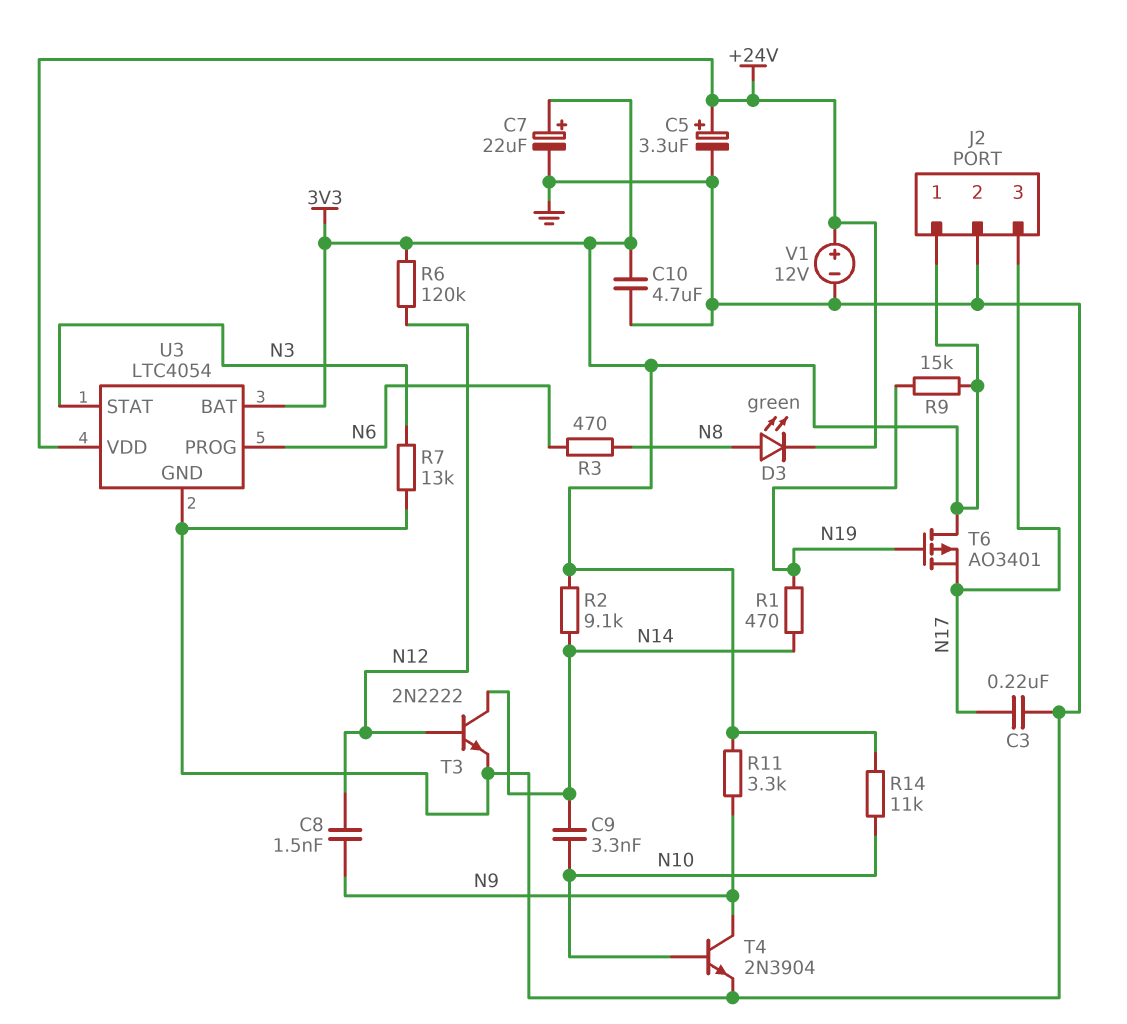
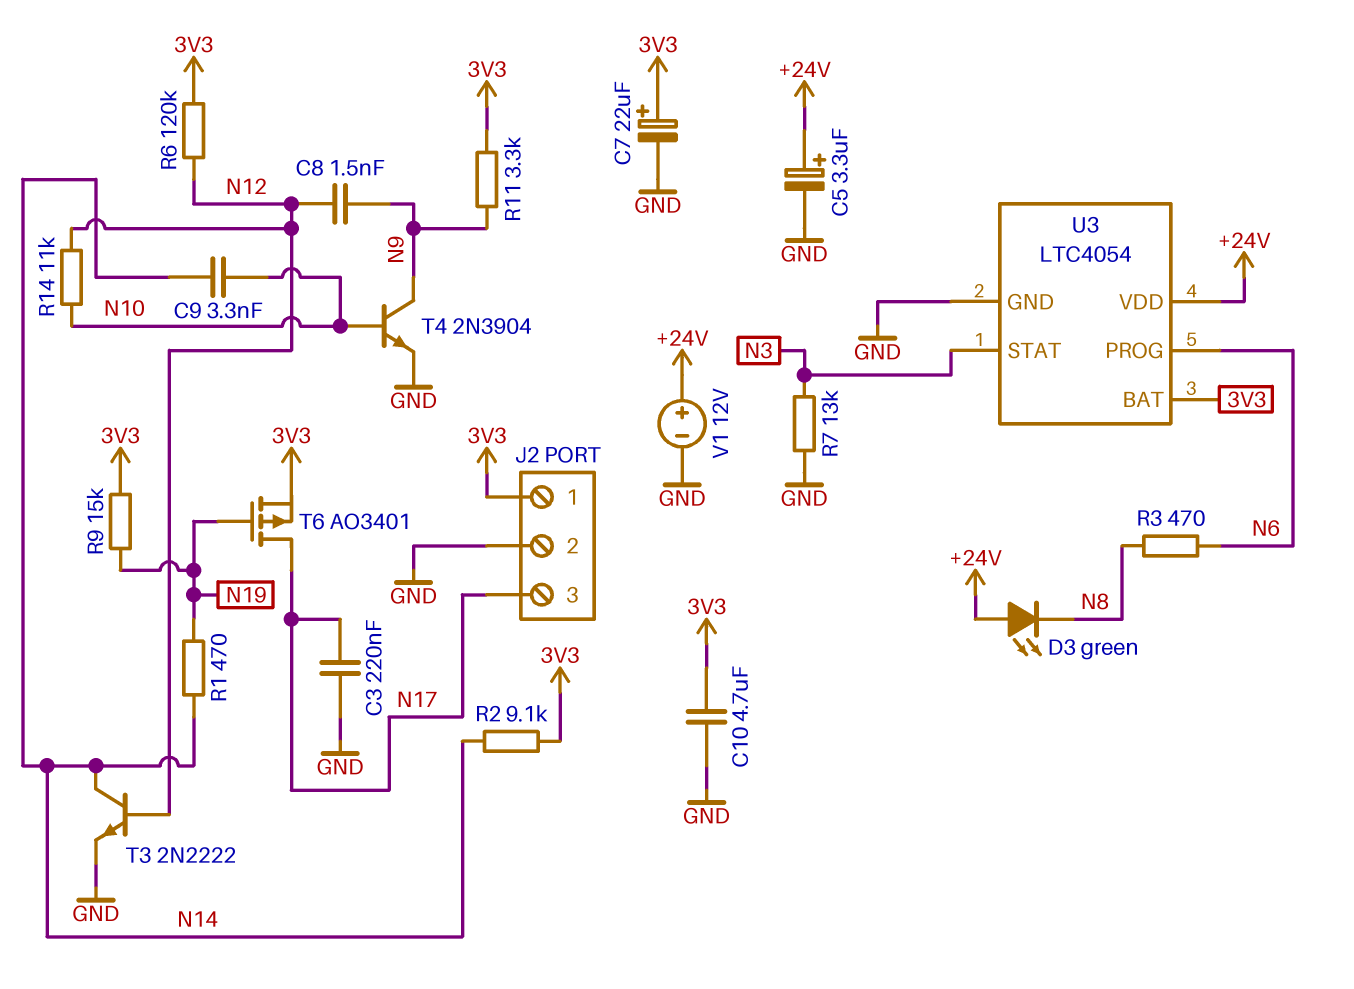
D3: LED green (A N8, K +24V) -> LED green (A +24V, K N8)
R14: 11k (3V3, N10) -> 11k (N10, N12)
T6: PMOS AO3401 (G N19, D 3V3, S N17) -> PMOS AO3401 (G N19, D N17, S 3V3)

